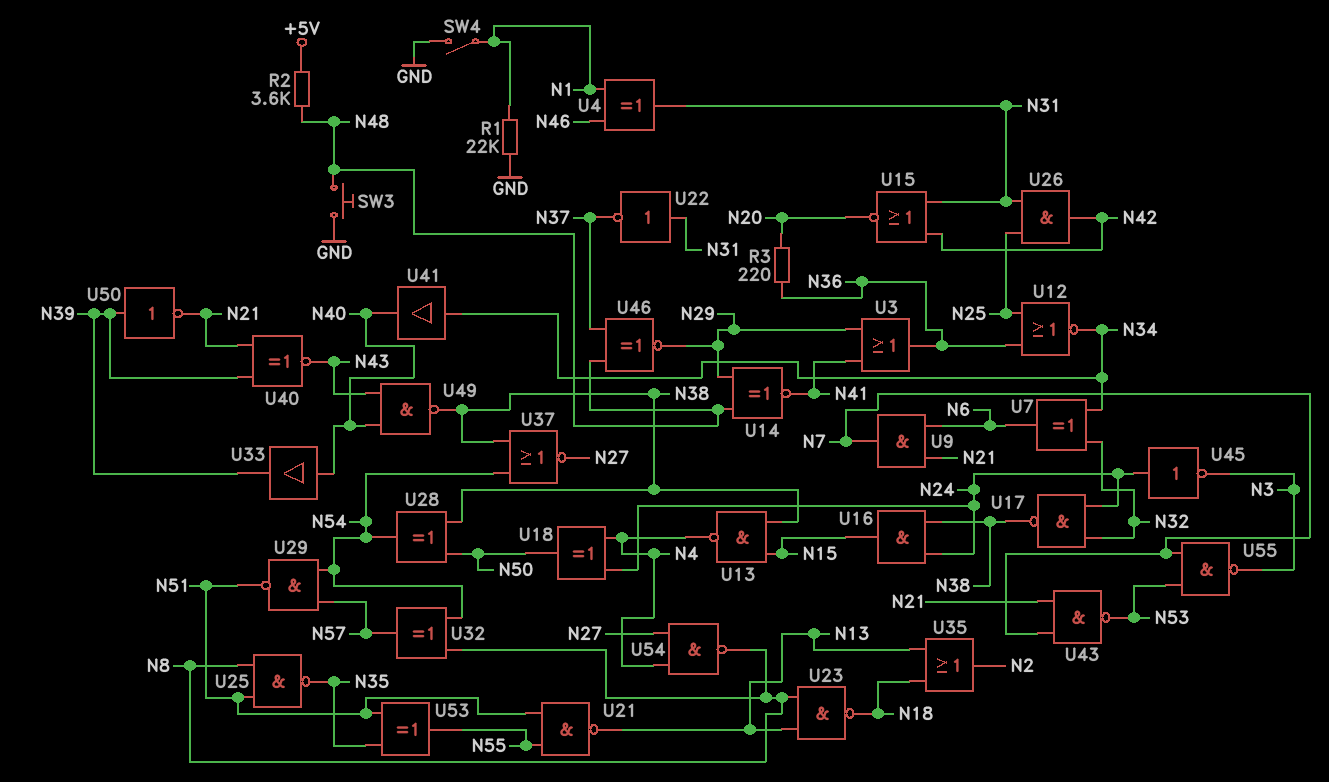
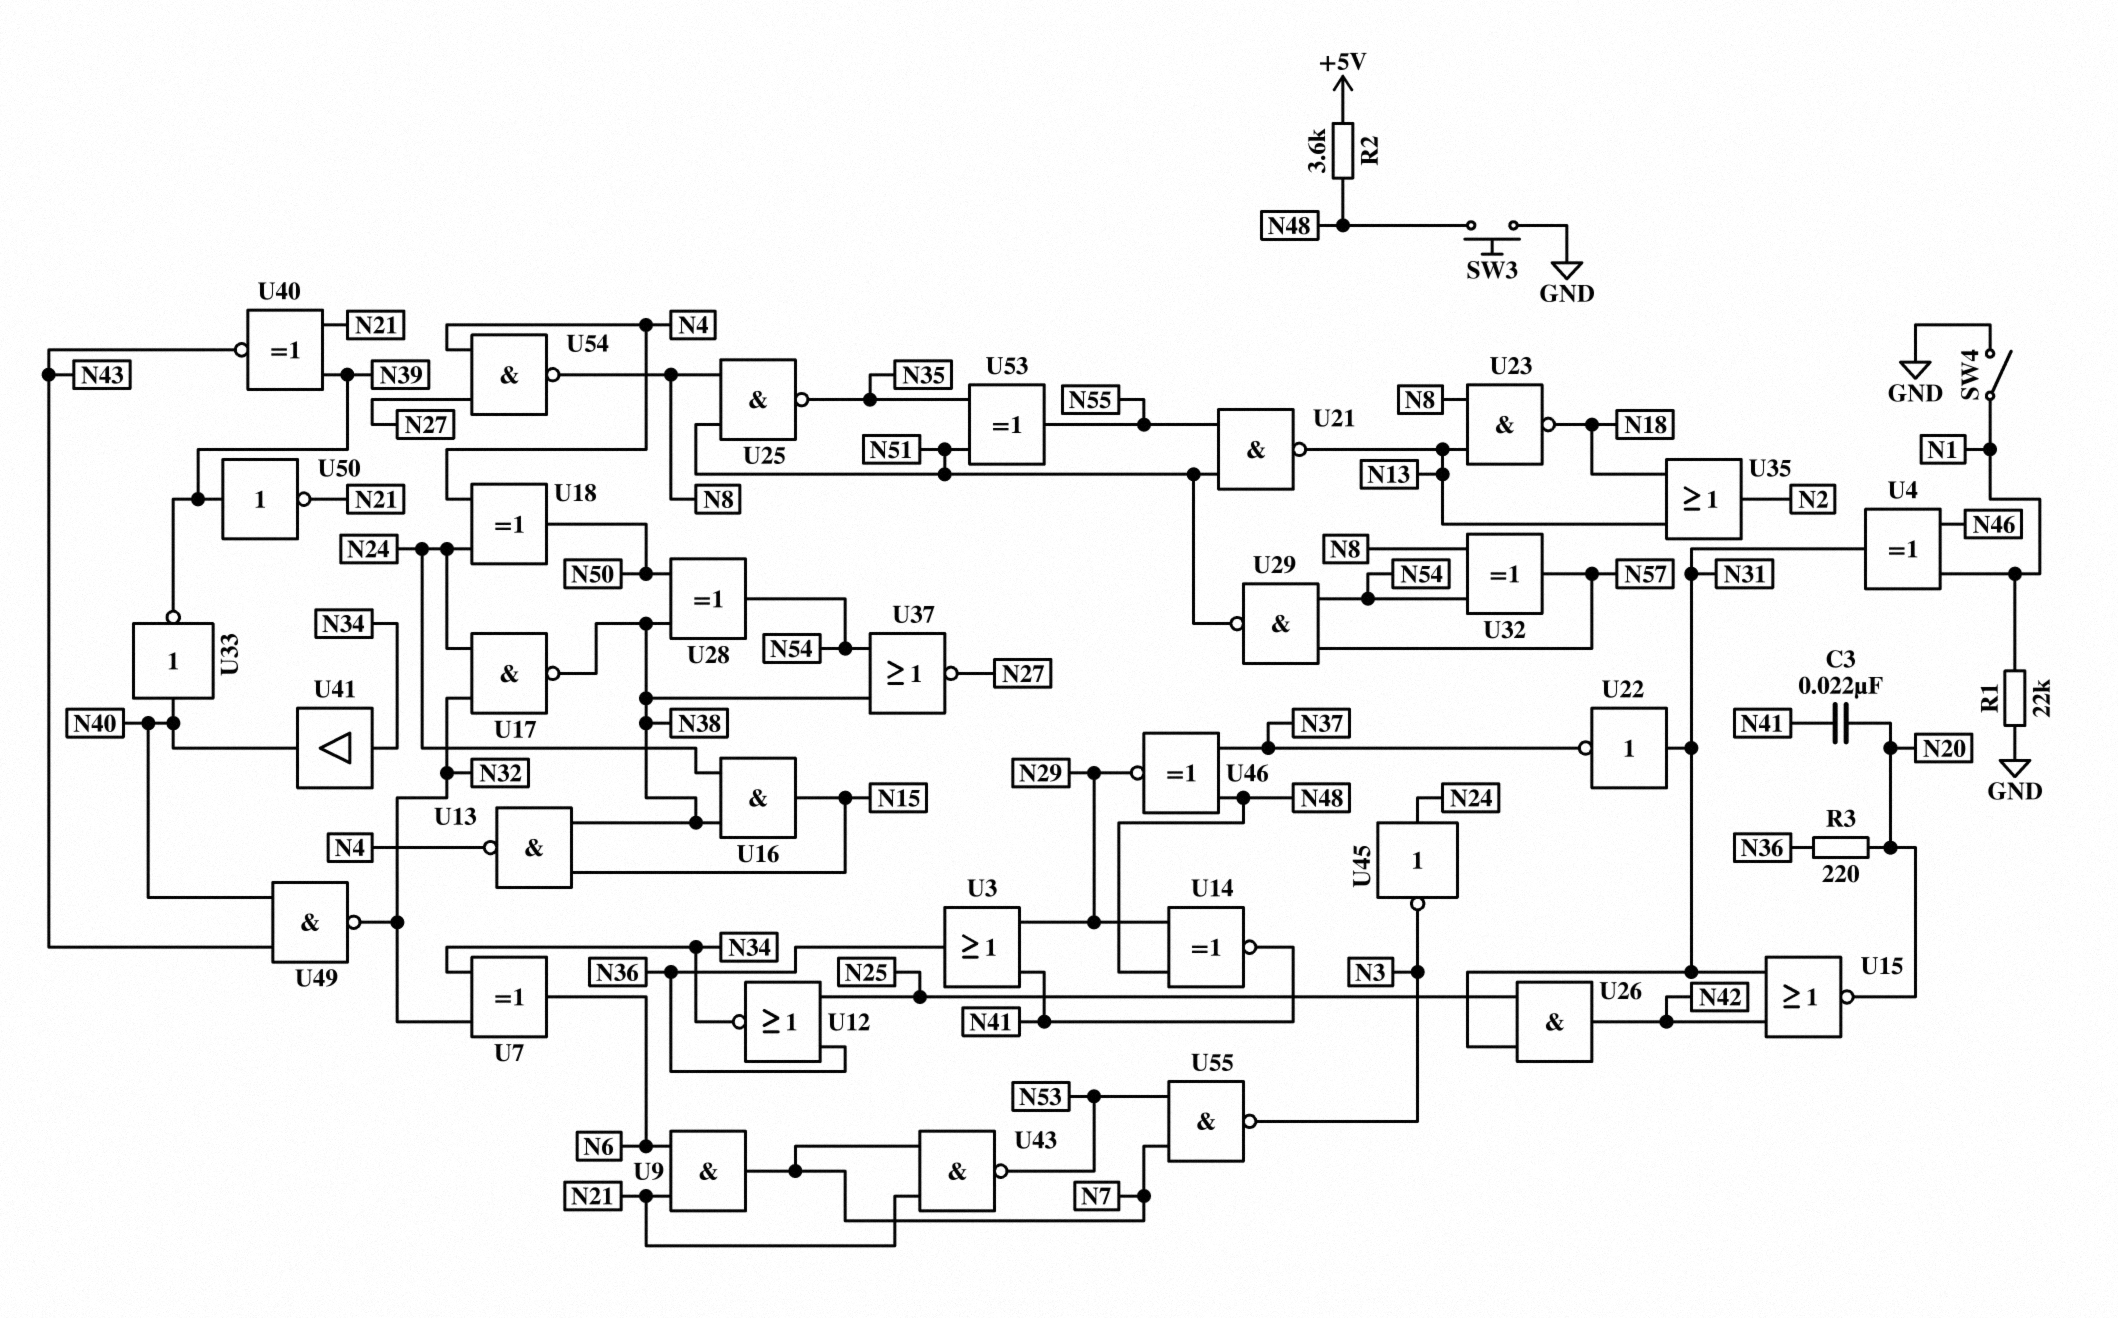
C3: none -> 22nF (N20, N41)
U33: buffer (in N40, out N39) -> NOT (in N40, out N39)
U49: NAND (in N40, in N43, out N38) -> NAND (in N40, in N43, out N32)

